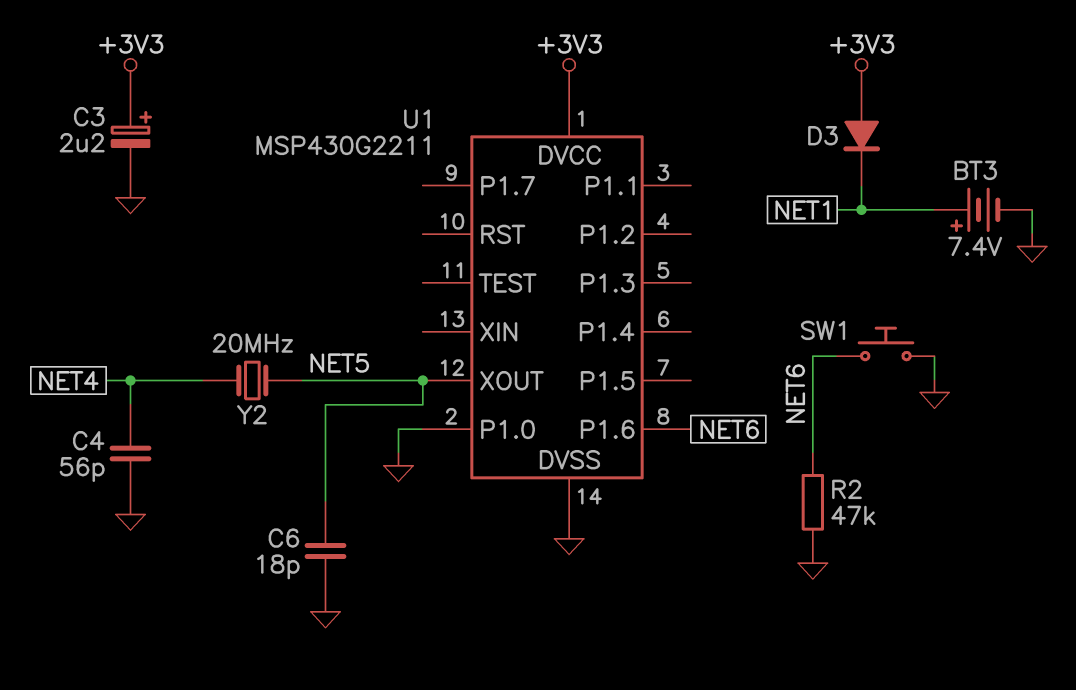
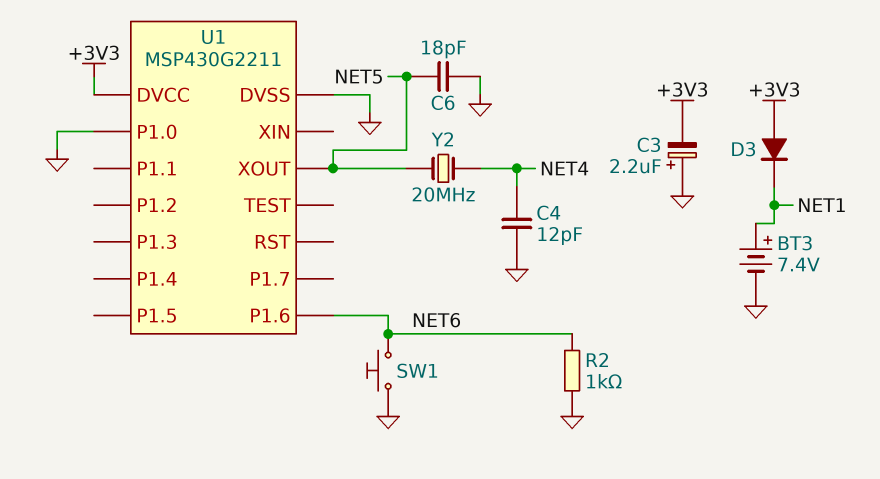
C3: 2.2uF (plus +3V3, minus GND) -> 2.2uF (plus GND, minus +3V3)
C4: 56pF (GND, NET4) -> 12pF (GND, NET4)
R2: 47k (GND, NET6) -> 1k (GND, NET6)

